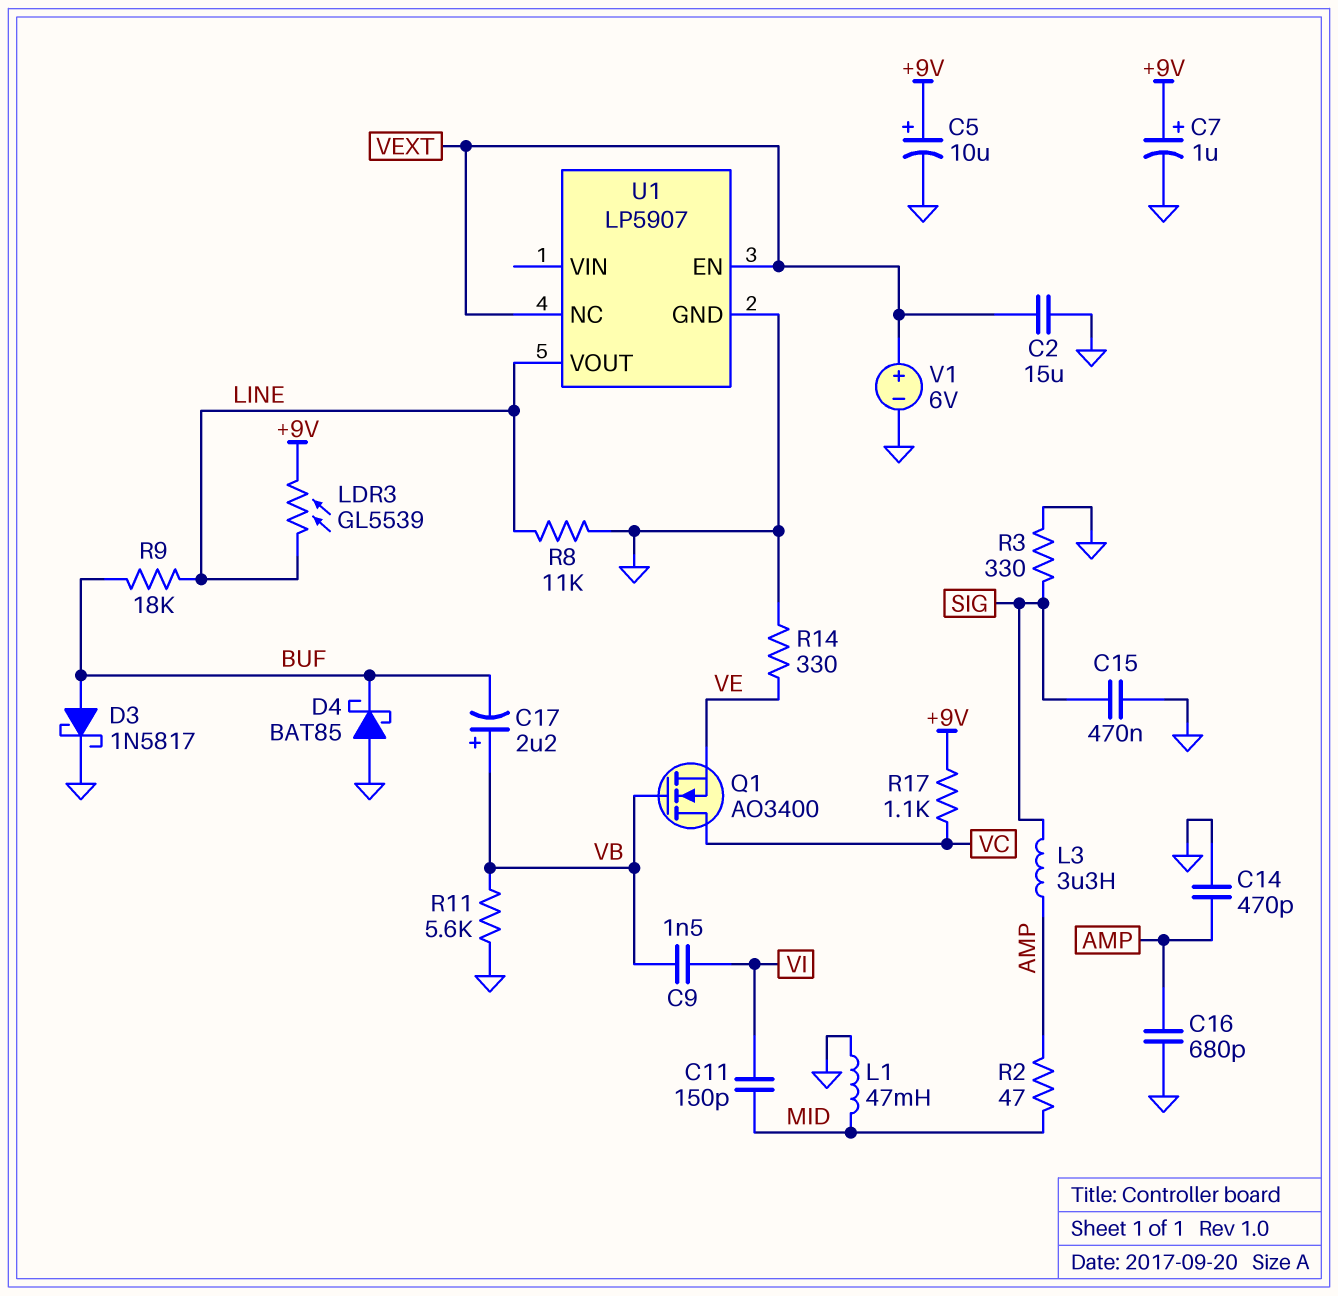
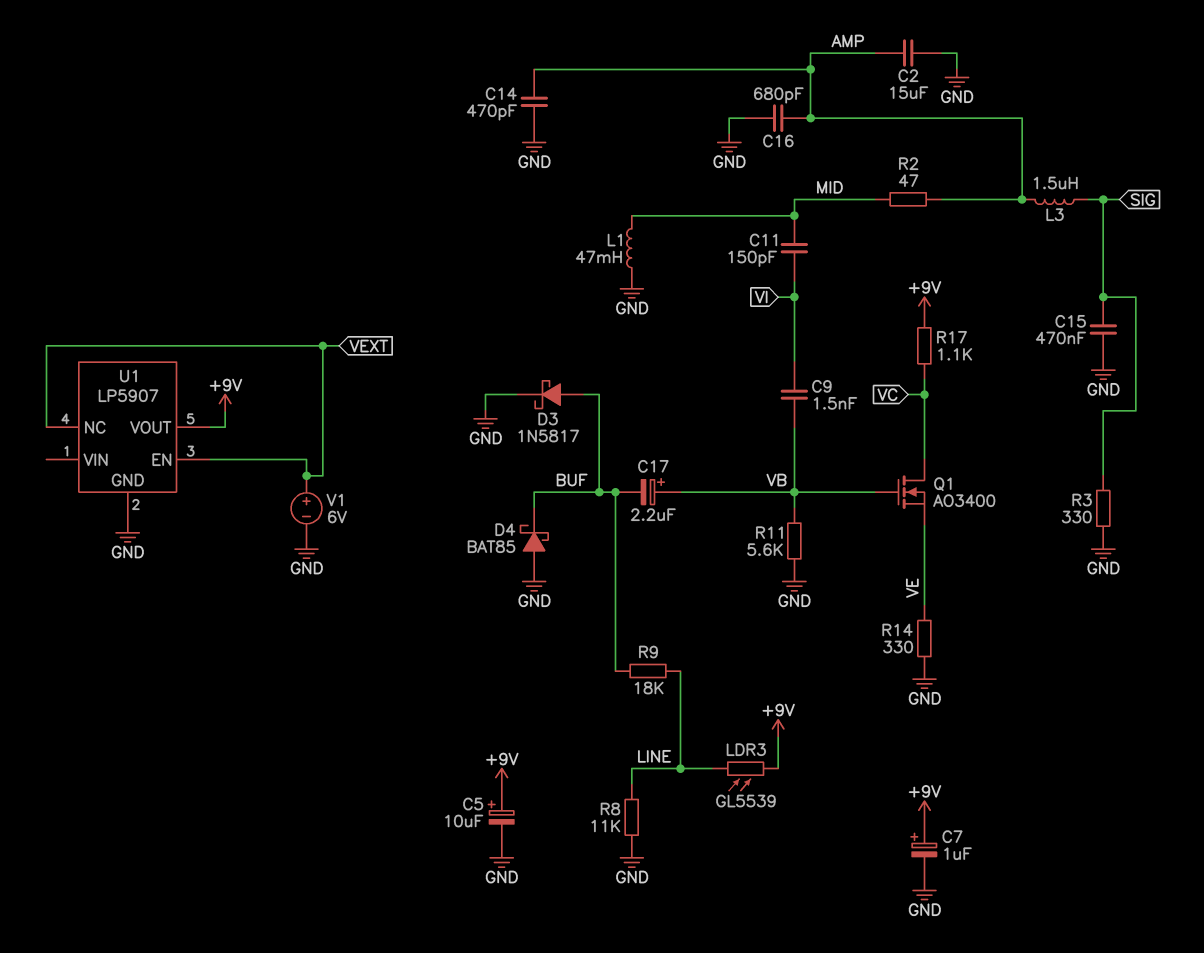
C2: 15uF (GND, VEXT) -> 15uF (AMP, GND)
L3: 3.3uH (AMP, SIG) -> 1.5uH (AMP, SIG)
U1 pin VOUT: LINE -> +9V

